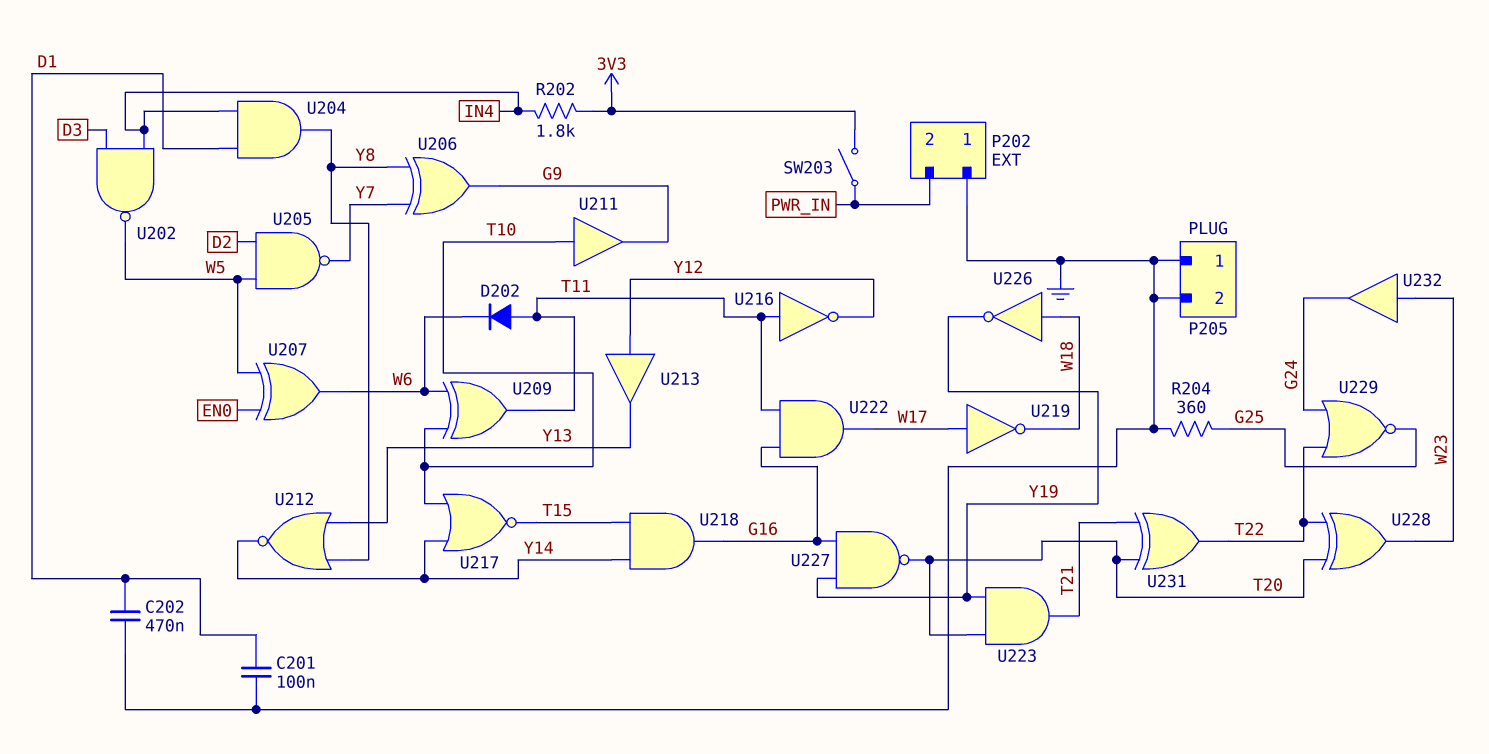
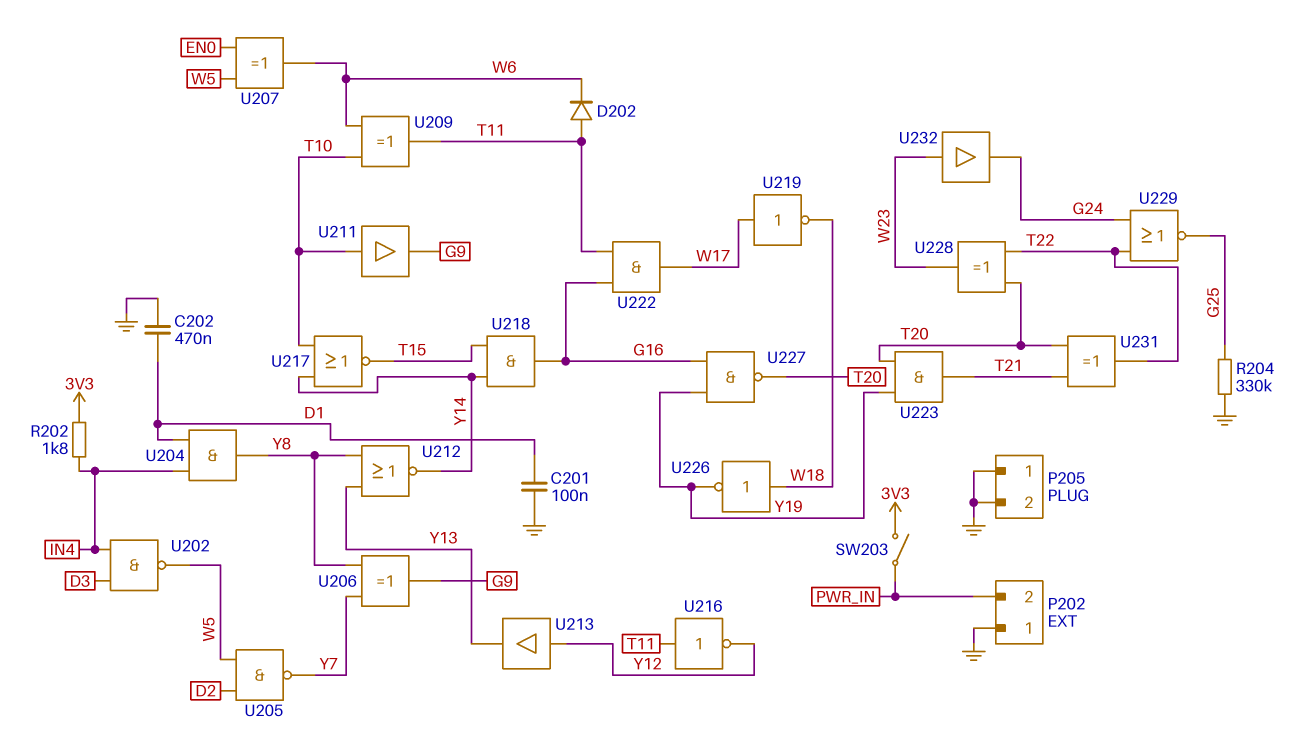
R204: 360 (G25, GND) -> 330k (G25, GND)

